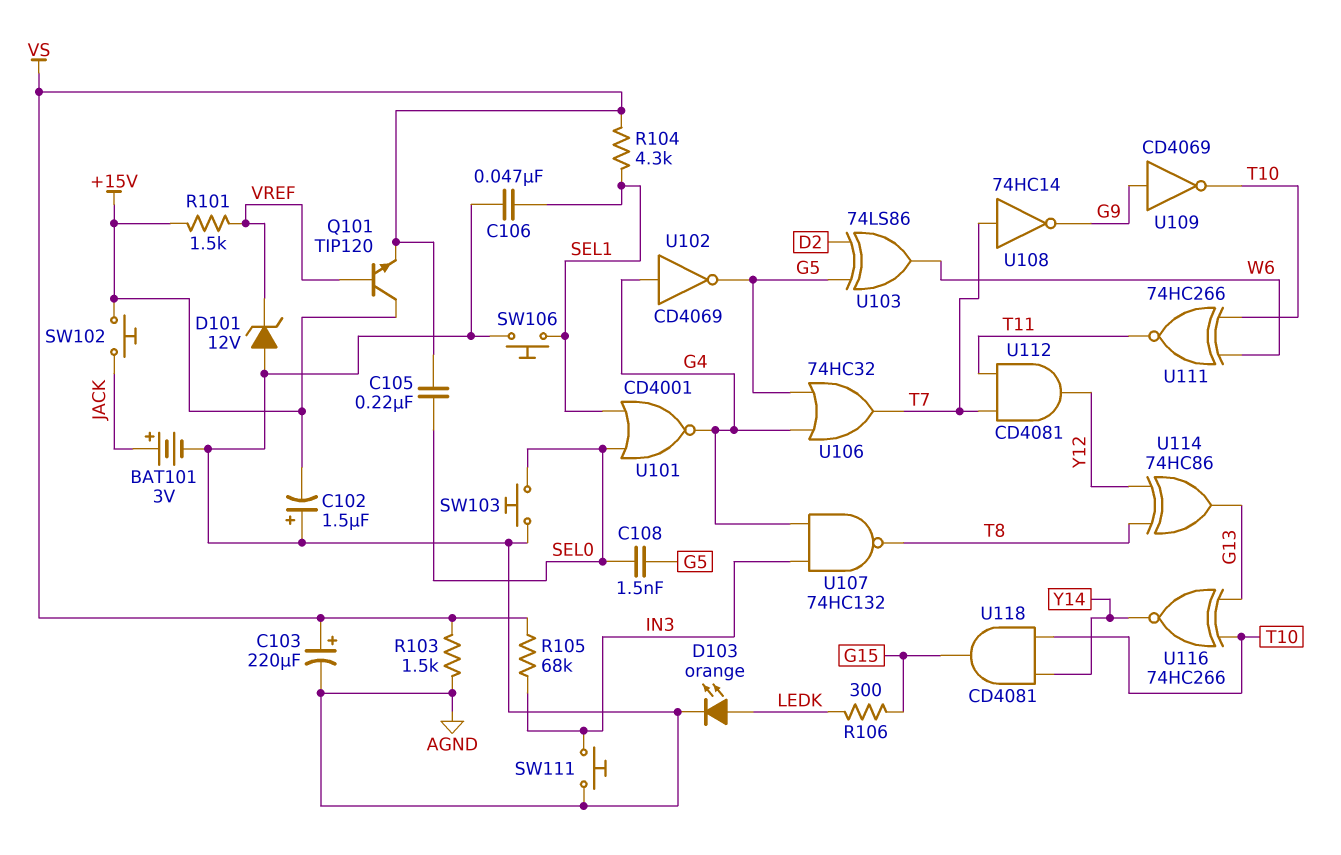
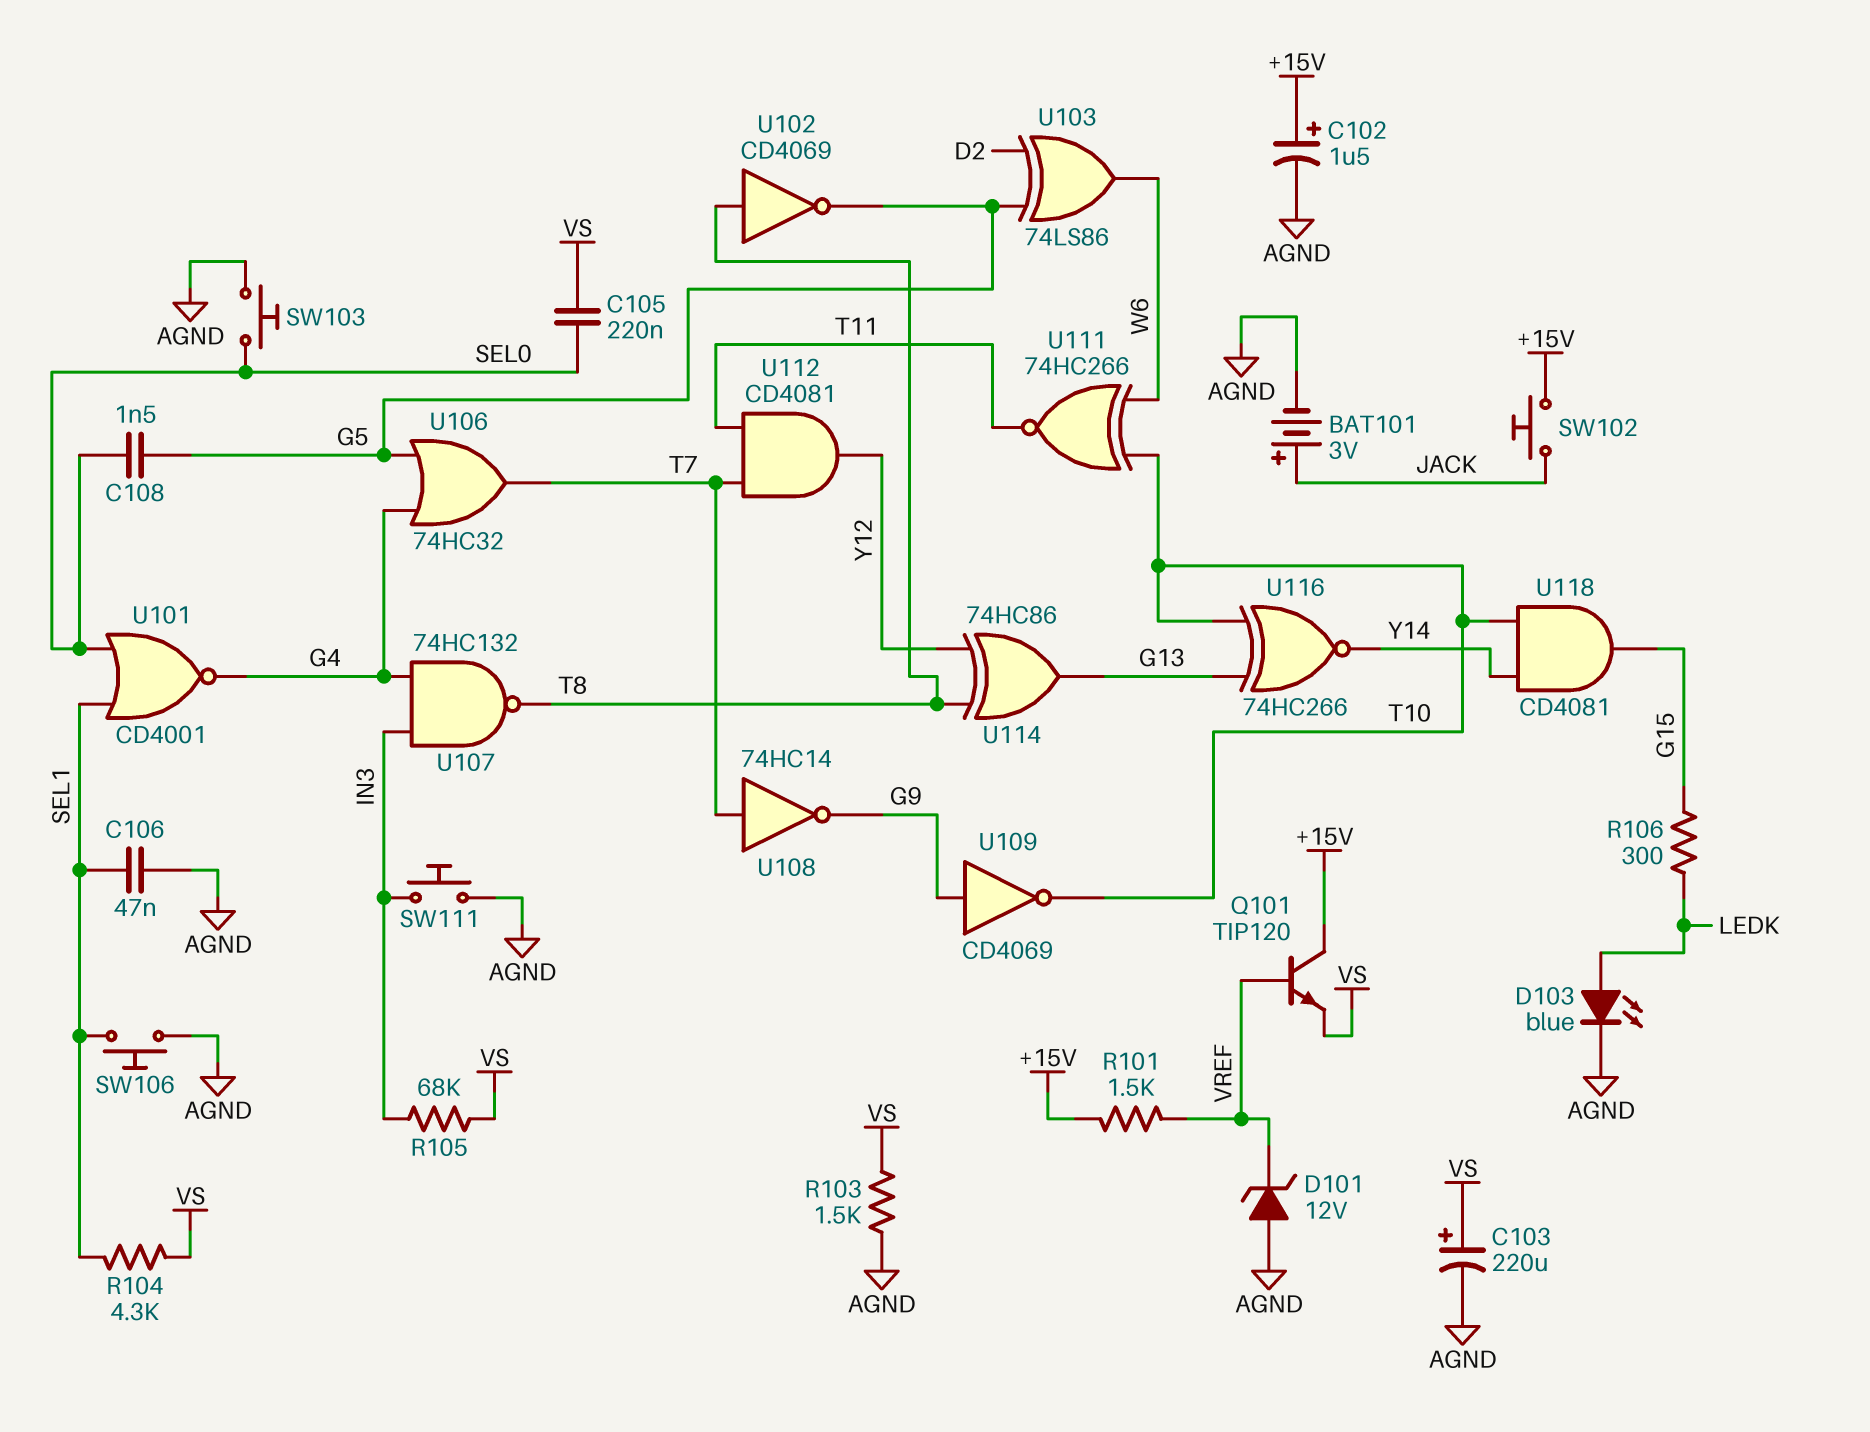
C102: 1.5uF (plus AGND, minus +15V) -> 1.5uF (plus +15V, minus AGND)
D103: LED orange (A LEDK, K AGND) -> LED blue (A LEDK, K AGND)
U102: NOT CD4069 (in G4, out G5) -> NOT CD4069 (in T8, out G5)

